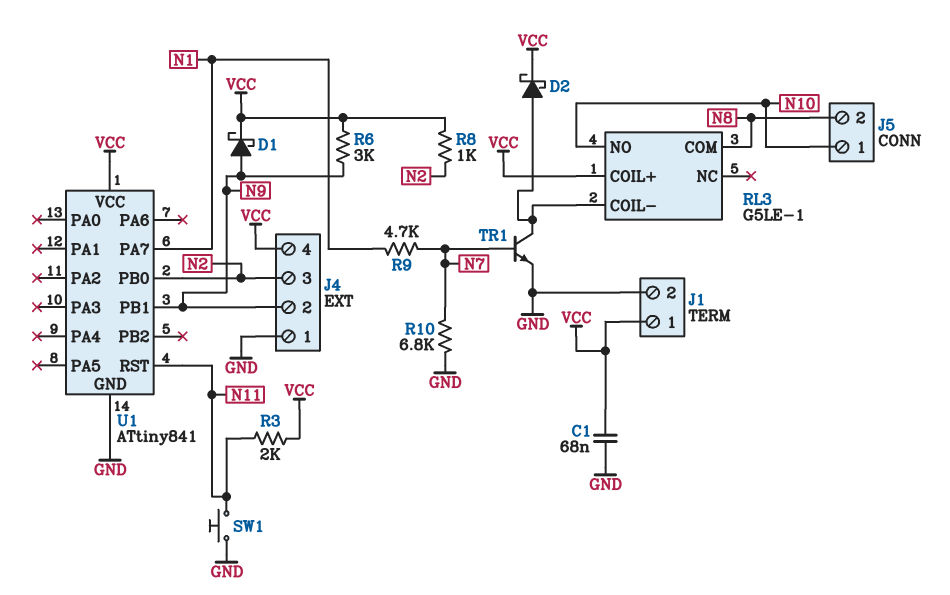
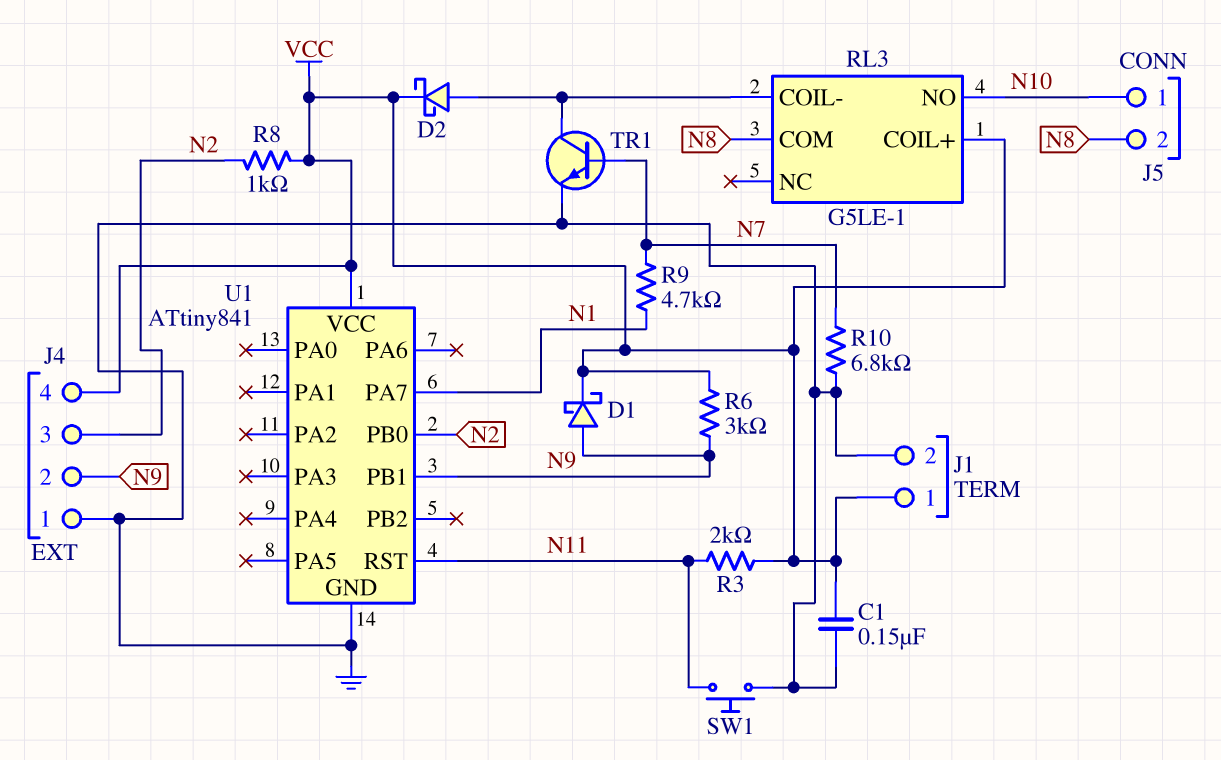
C1: 68nF (GND, VCC) -> 150nF (GND, VCC)

